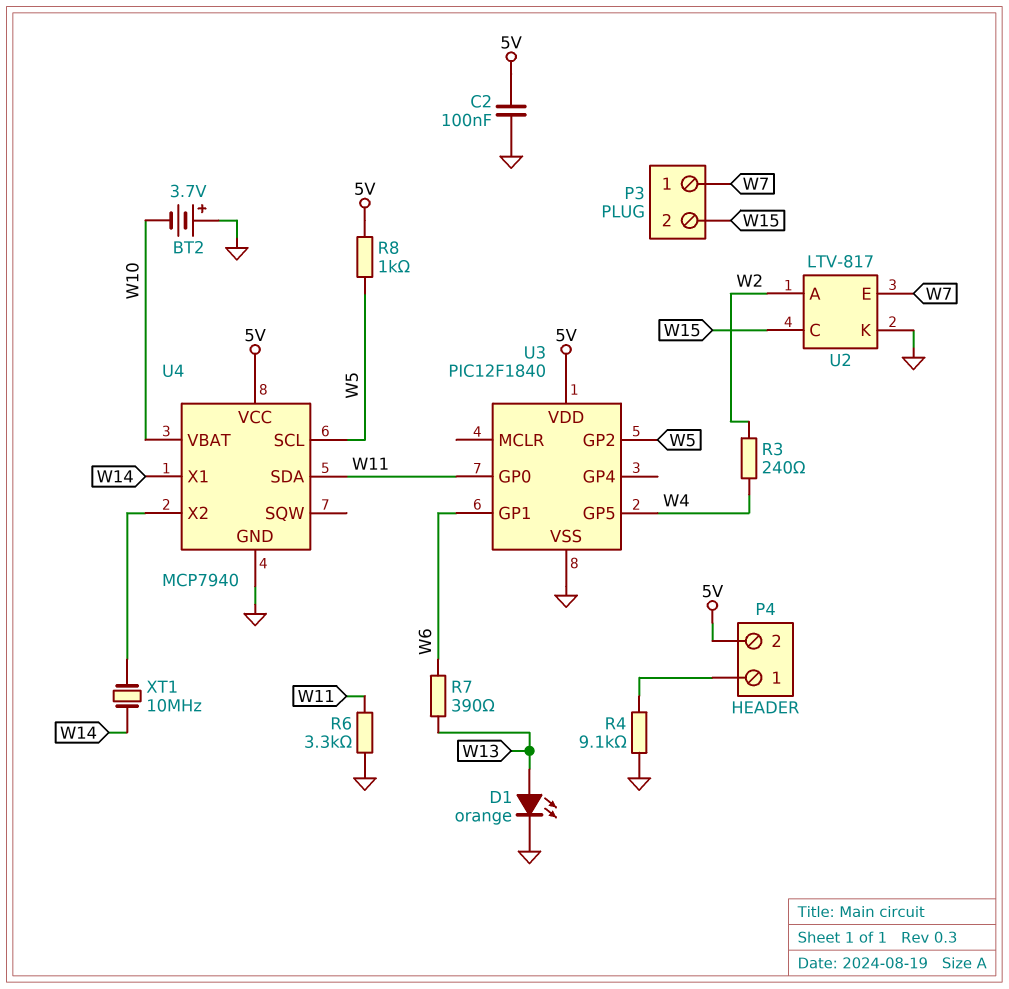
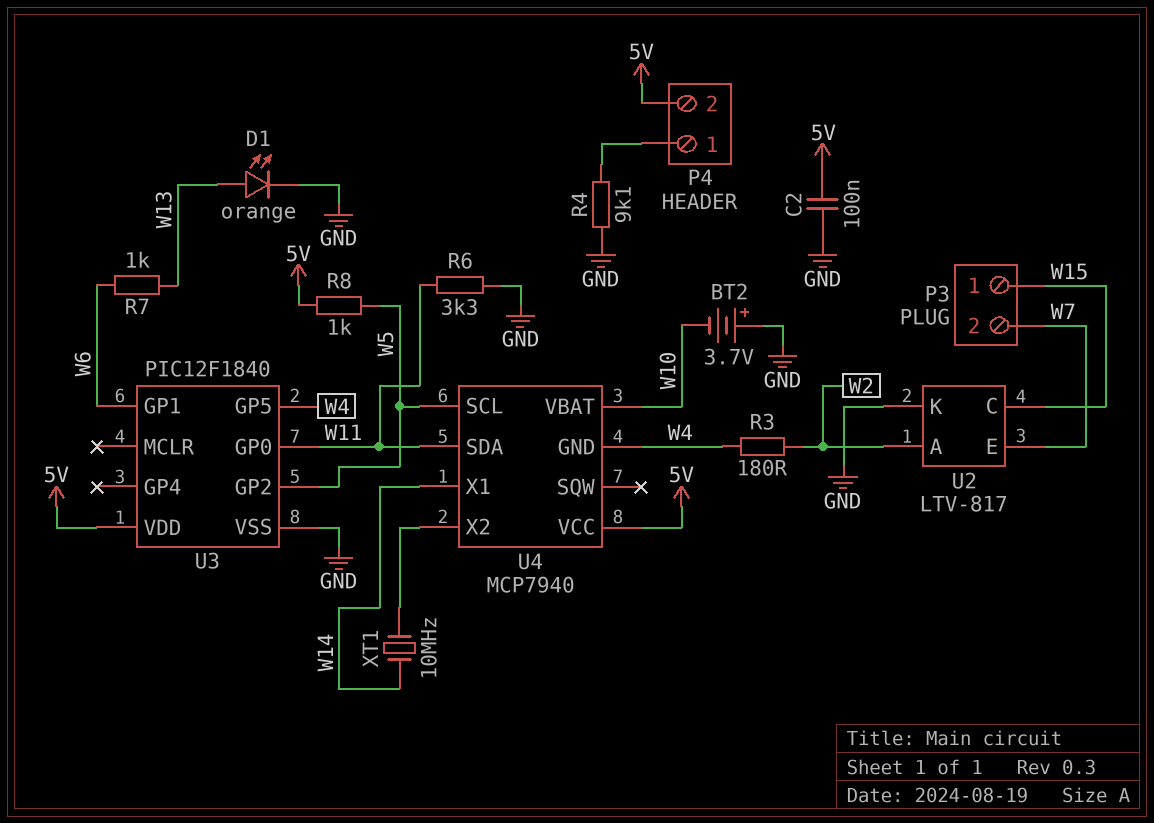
P3 pin 1: W7 -> W15
P3 pin 2: W15 -> W7
R3: 240 (W2, W4) -> 180 (W2, W4)
R7: 390 (W6, W13) -> 1k (W6, W13)
U4 pin GND: GND -> W4

